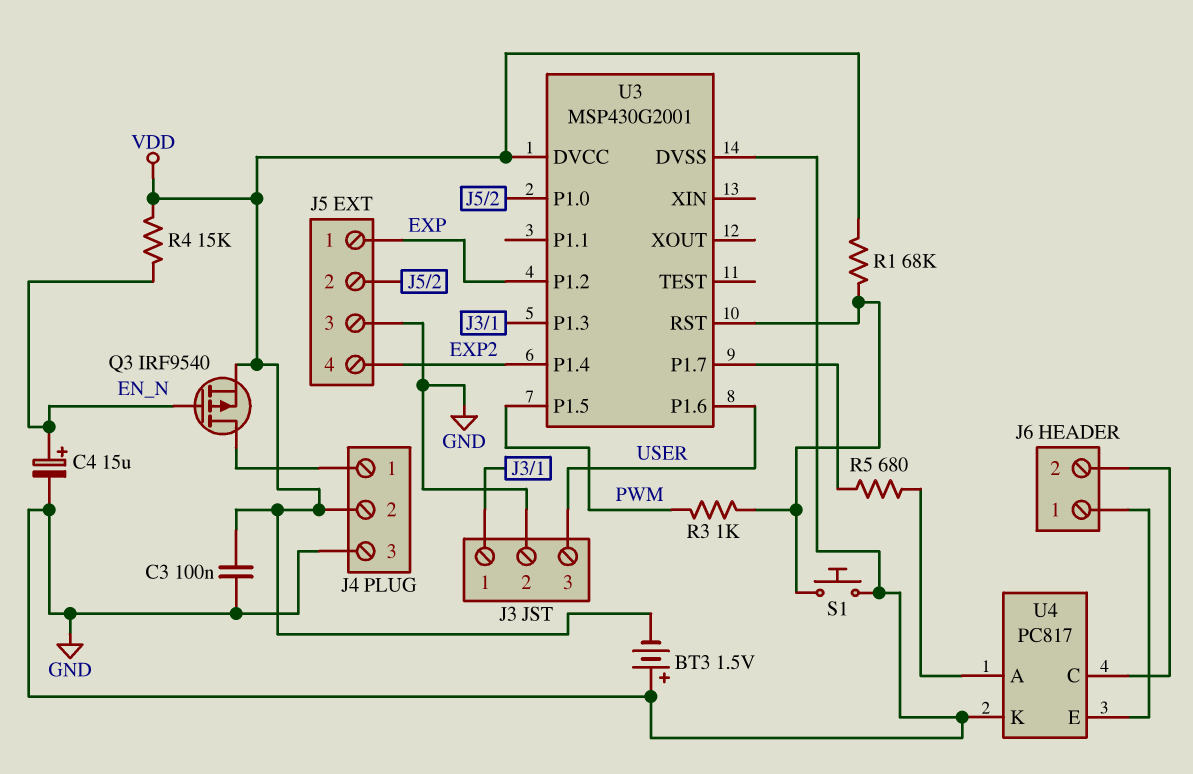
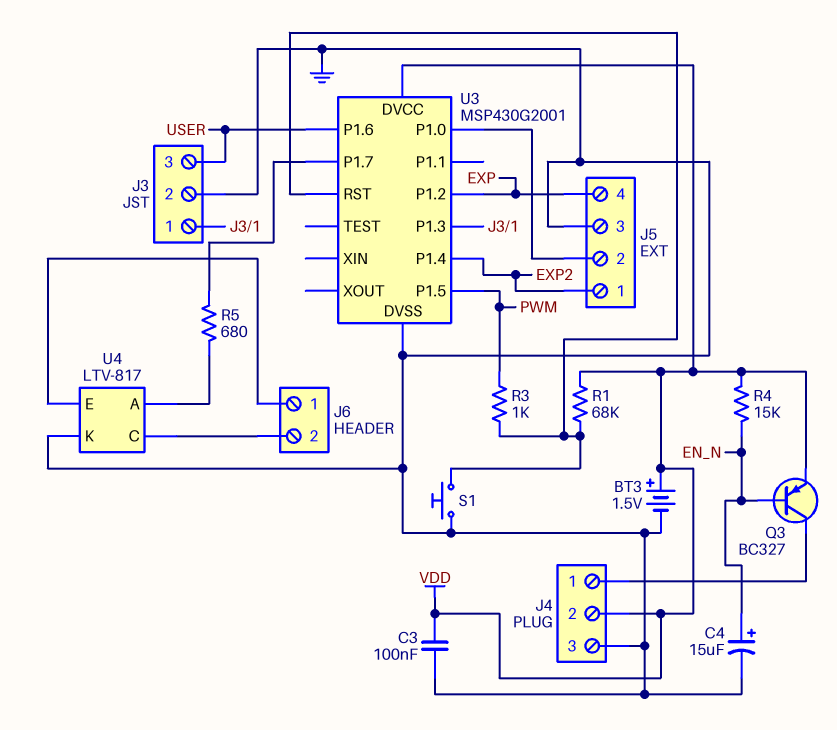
BT3: 1.5V (plus GND, minus VDD) -> 1.5V (plus VDD, minus GND)
J5 pin 1: EXP -> EXP2
J5 pin 4: EXP2 -> EXP
Q3: PMOS IRF9540 (G EN_N, D J4/1, S VDD) -> PNP BC327 (B EN_N, C J4/1, E VDD)
U4: PC817 -> LTV-817

